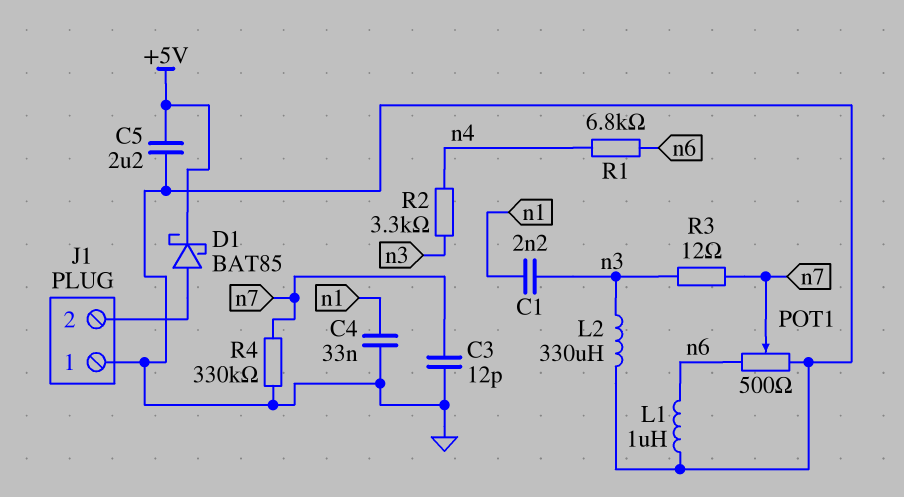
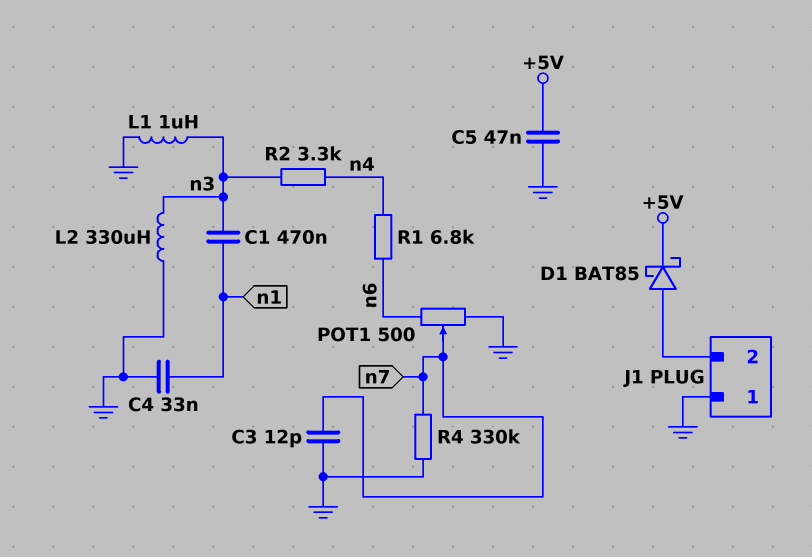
C1: 2.2nF (n1, n3) -> 470nF (n1, n3)
C5: 2.2uF (+5V, GND) -> 47nF (+5V, GND)
L1: 1uH (GND, n6) -> 1uH (GND, n3)
R3: 12 (n3, n7) -> none

